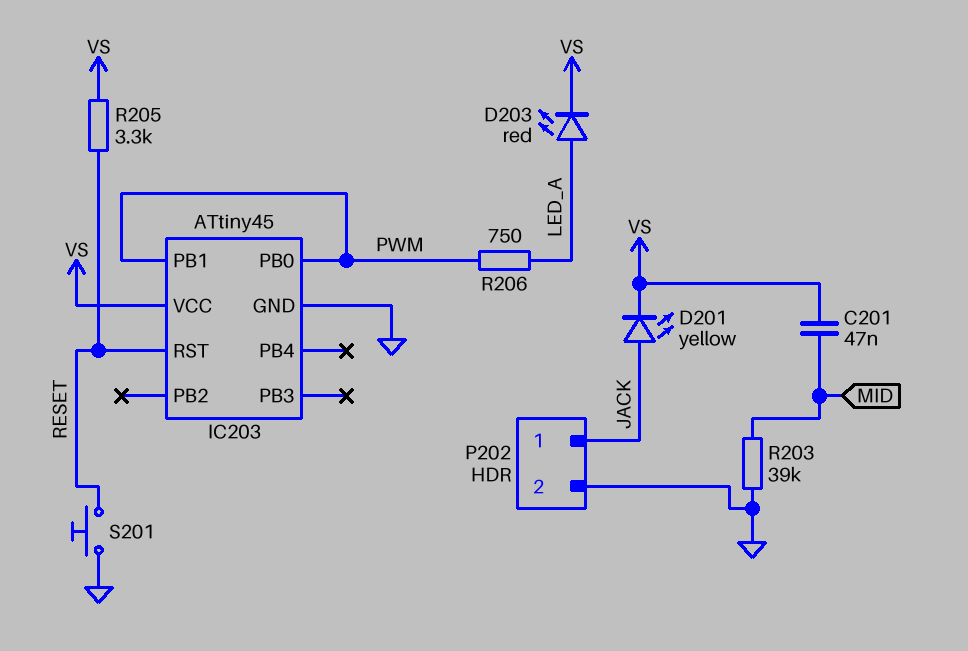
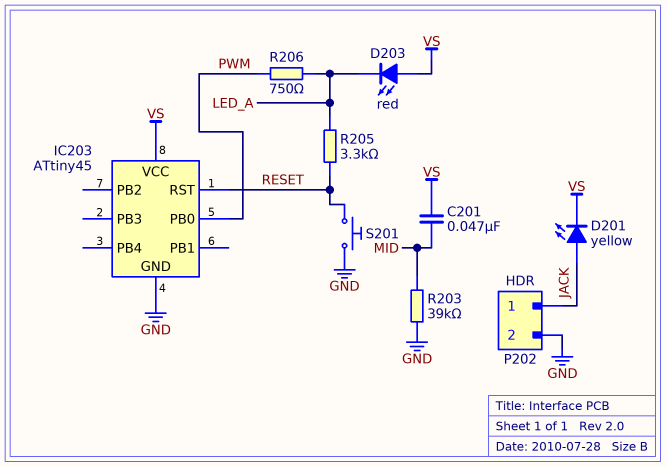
D203: LED red (A LED_A, K VS) -> LED red (A VS, K LED_A)
IC203 pin PB1: PWM -> none
R205: 3.3k (RESET, VS) -> 3.3k (LED_A, RESET)

